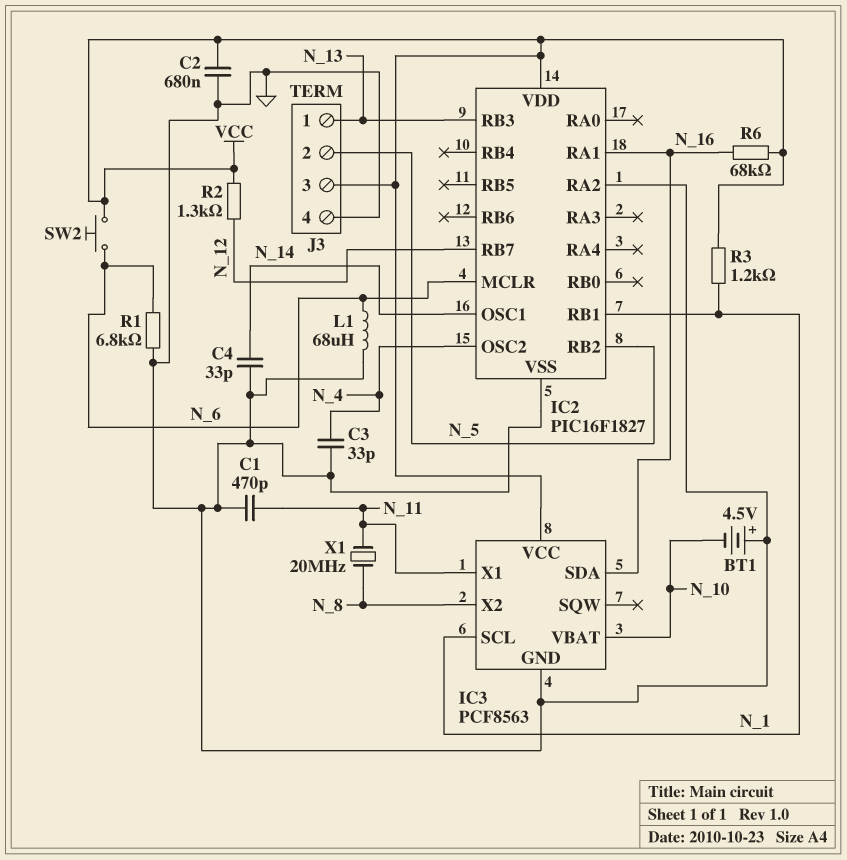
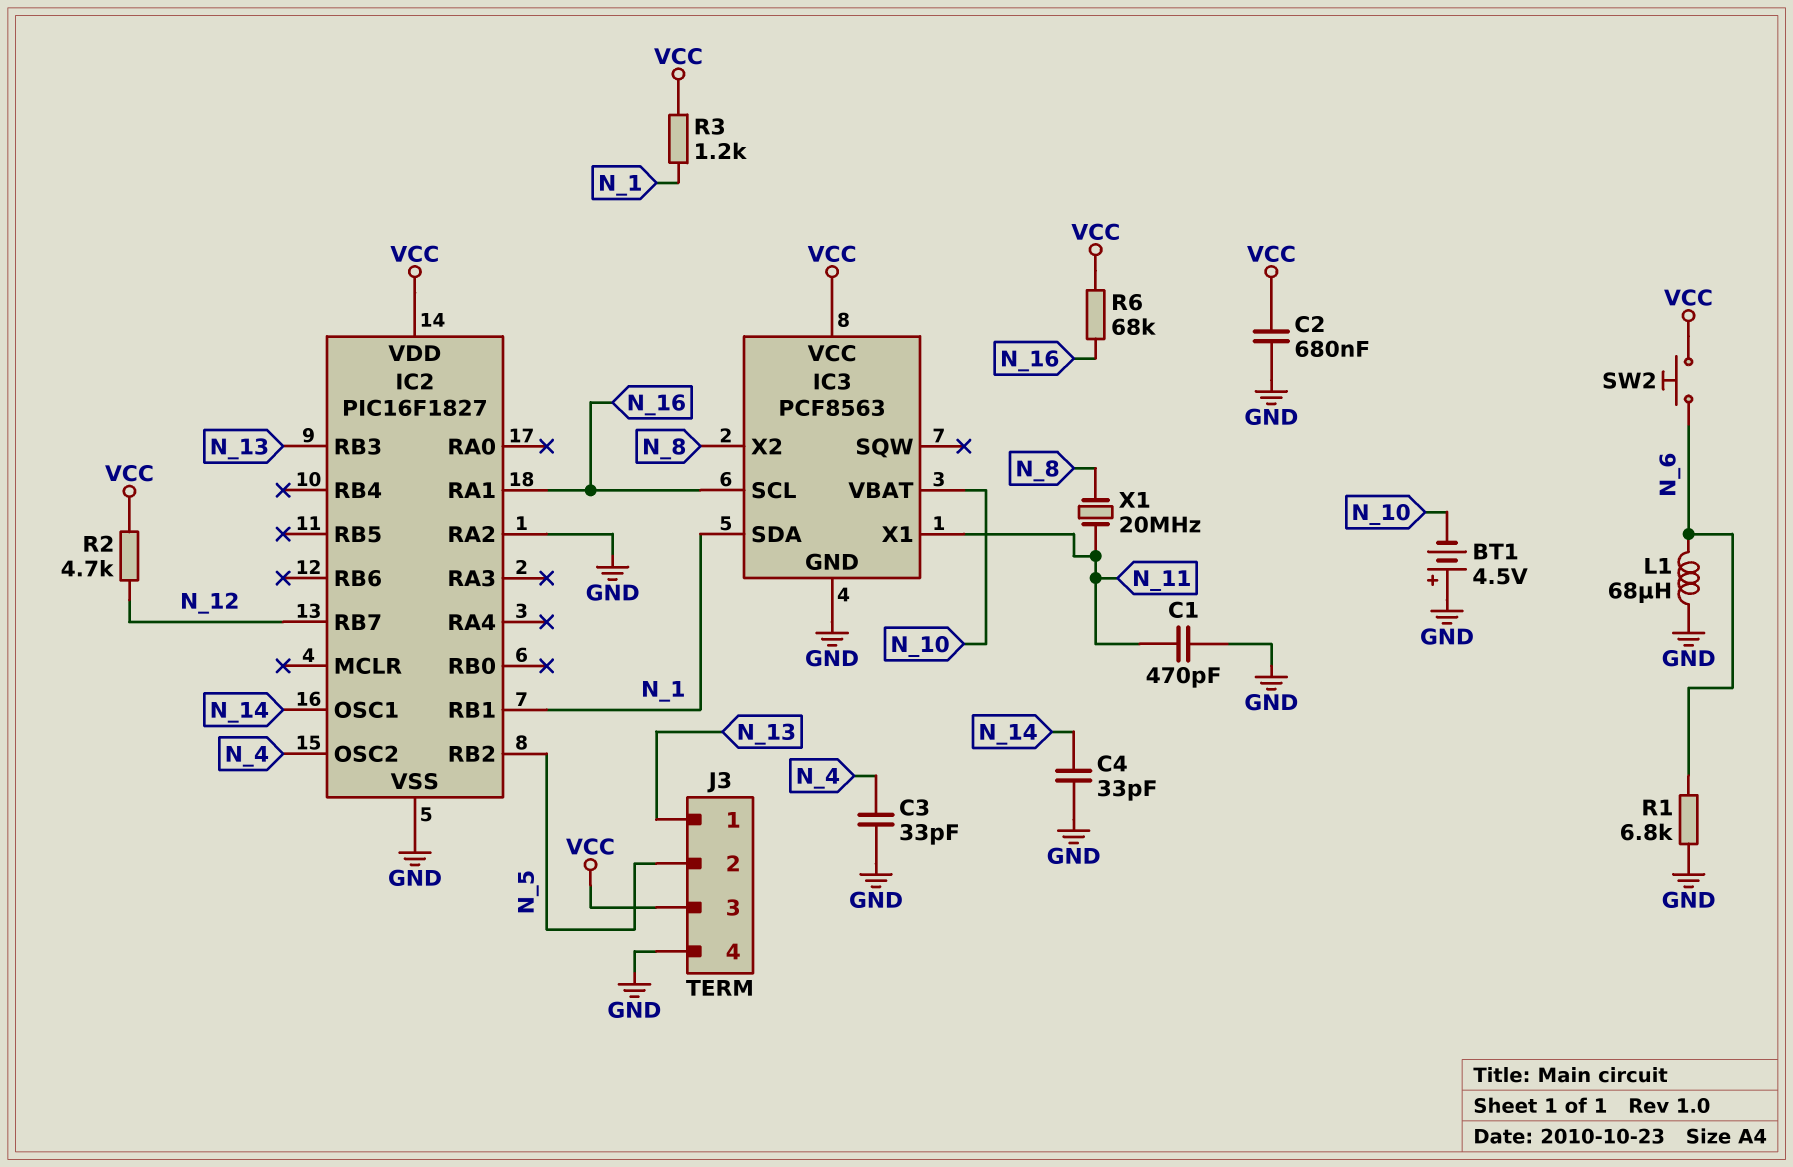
IC2 pin MCLR: N_6 -> none
IC3 pin SCL: N_1 -> N_16
IC3 pin SDA: N_16 -> N_1
R2: 1.3k (N_12, VCC) -> 4.7k (N_12, VCC)

